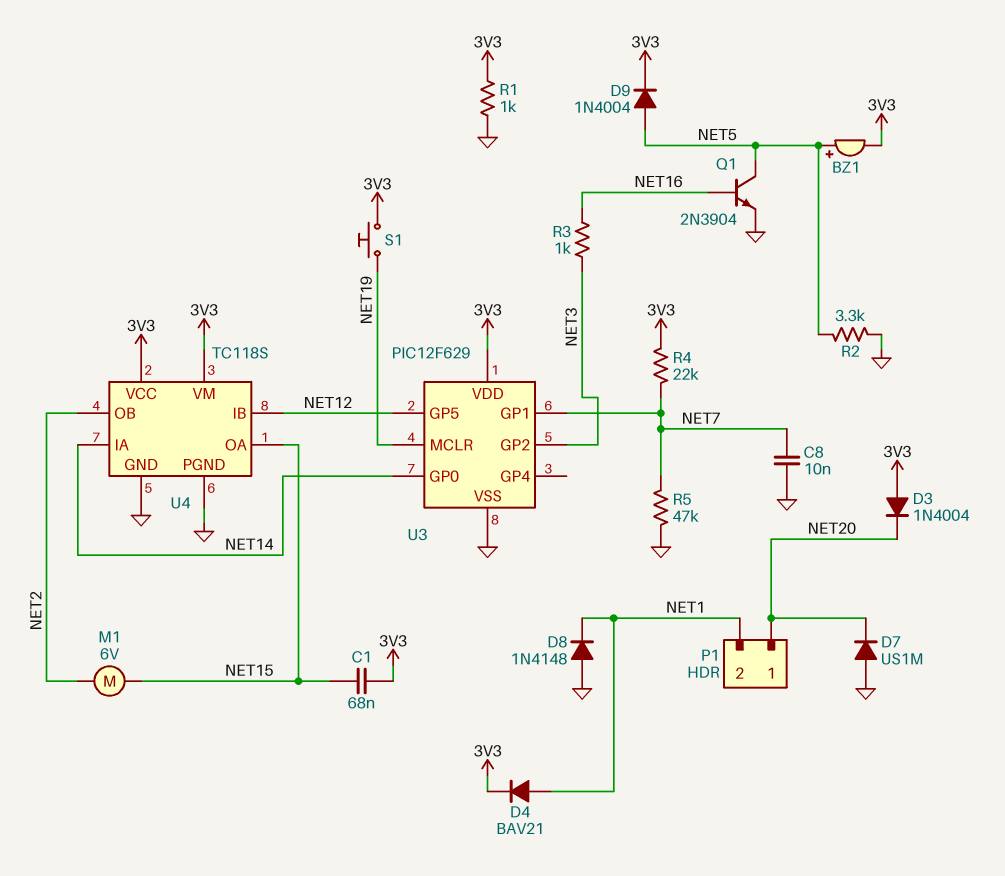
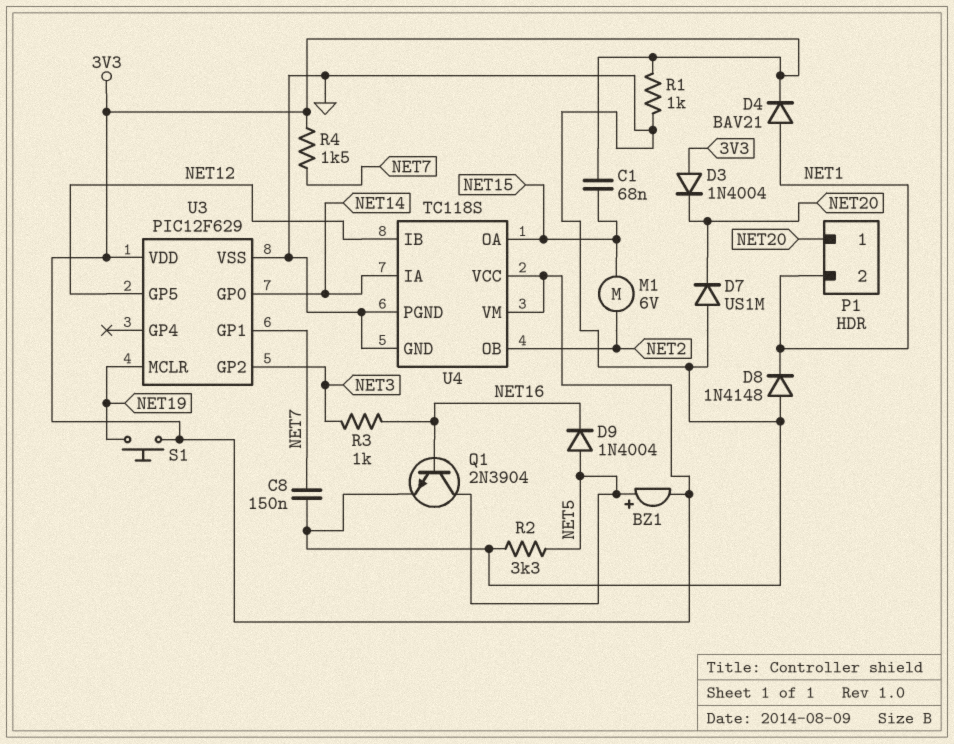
C8: 10nF (GND, NET7) -> 150nF (GND, NET7)
D9: diode 1N4004 (A NET5, K 3V3) -> diode 1N4004 (A NET5, K NET16)
R4: 22k (3V3, NET7) -> 1.5k (3V3, NET7)
R5: 47k (GND, NET7) -> none

